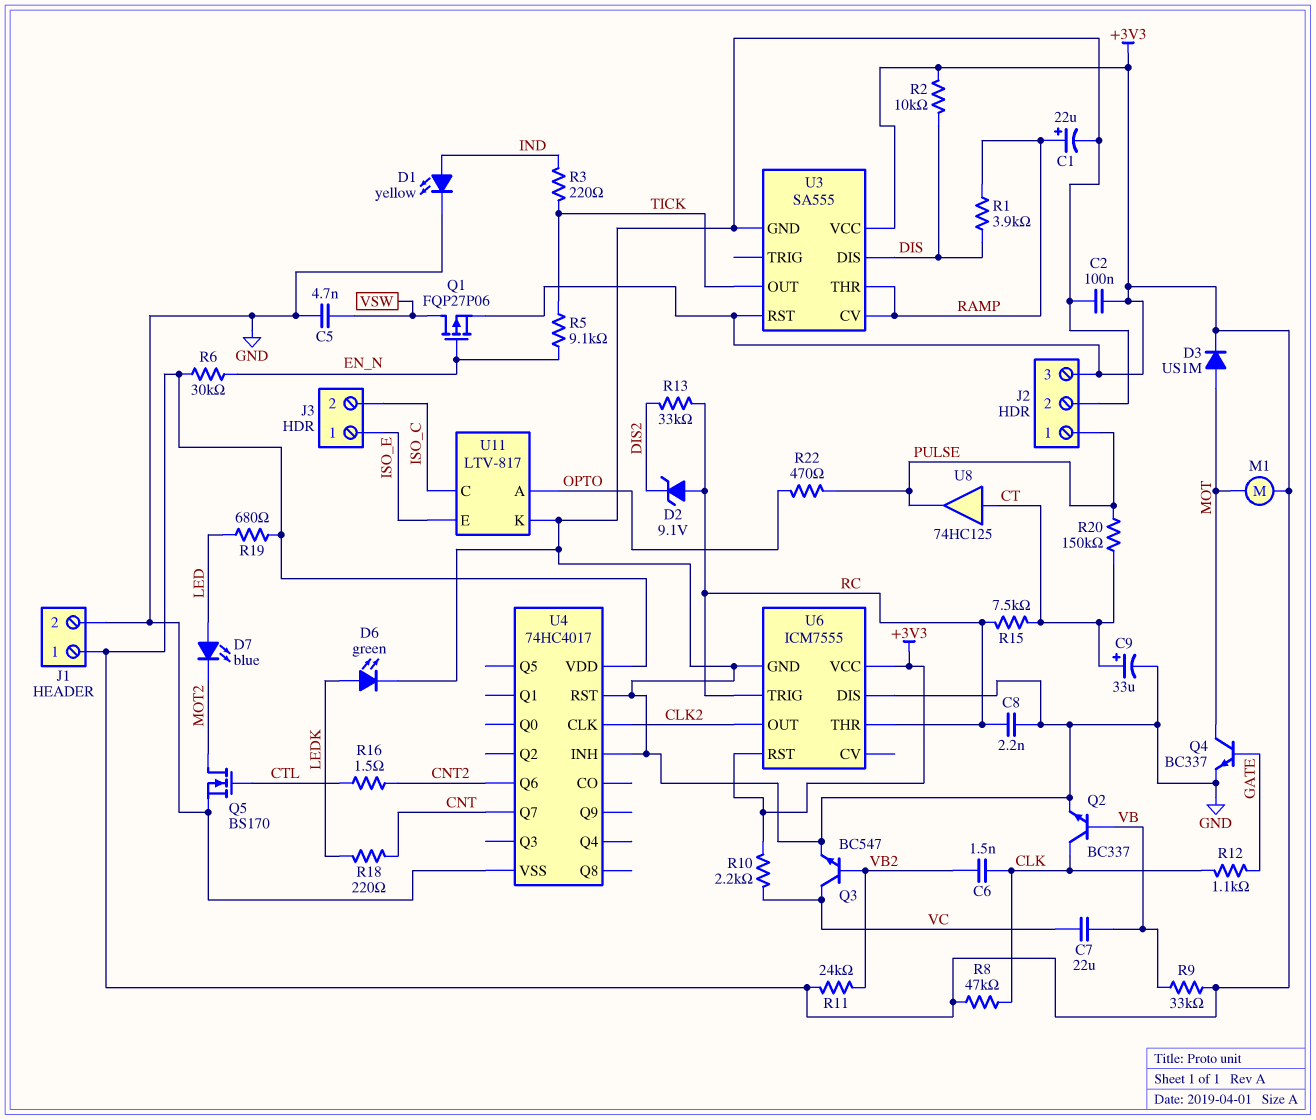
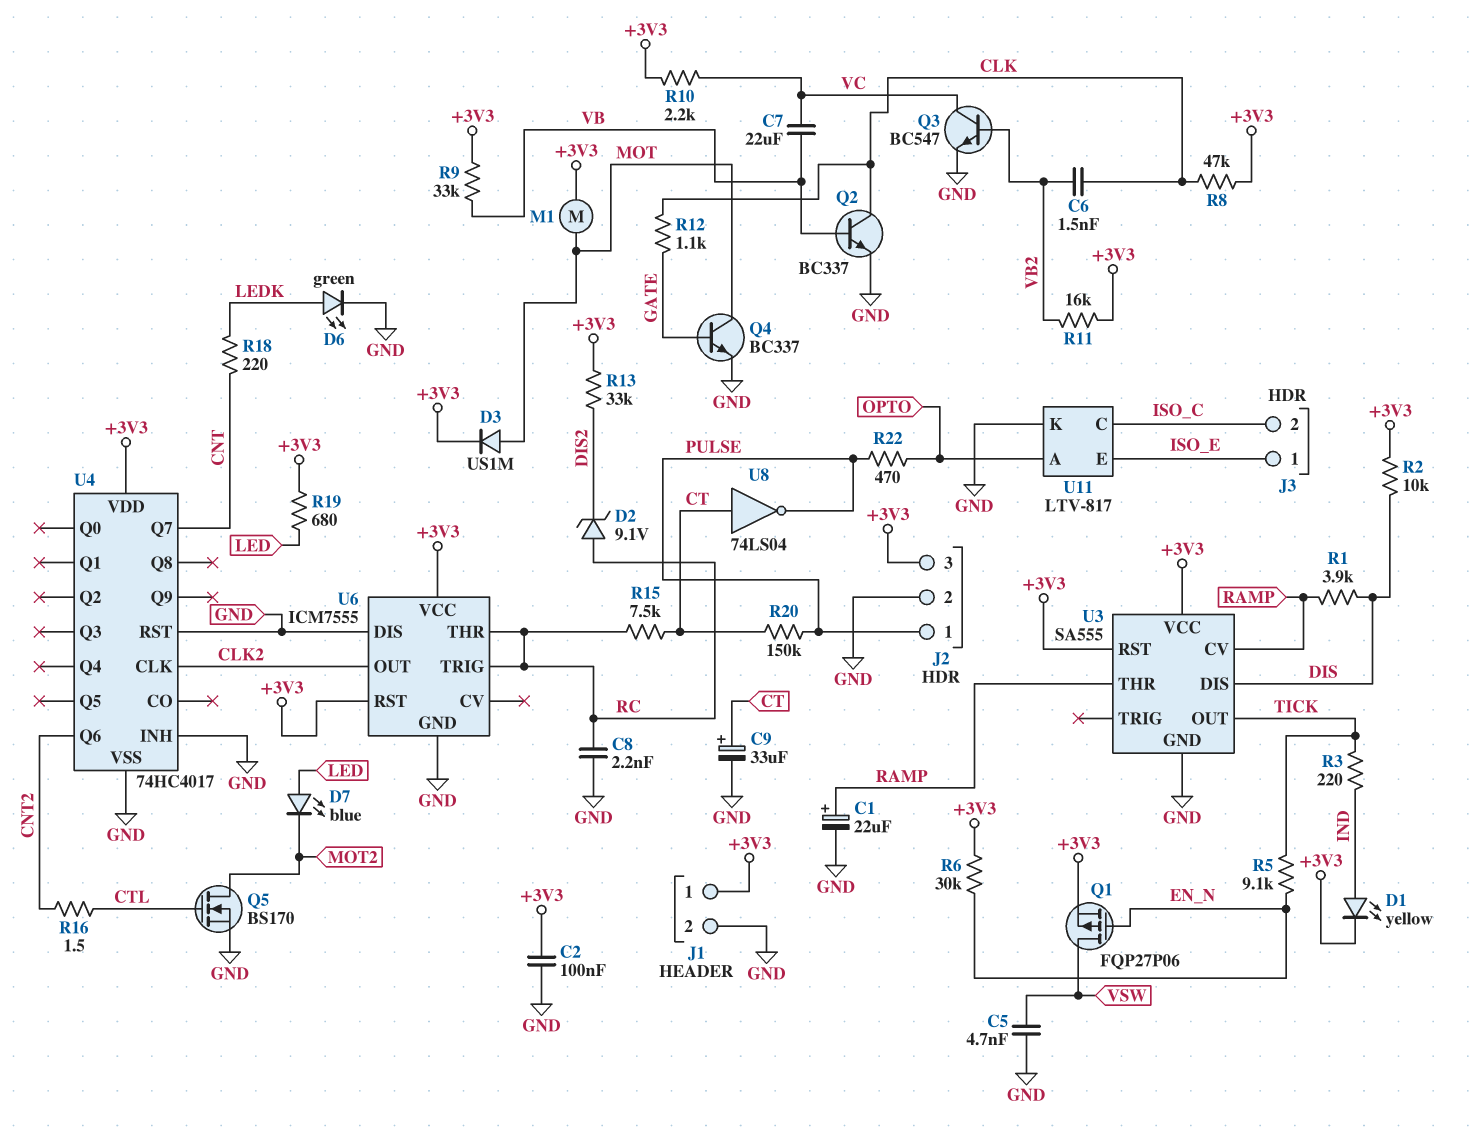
D1: LED yellow (A IND, K GND) -> LED yellow (A IND, K +3V3)
R11: 24k (+3V3, VB2) -> 16k (+3V3, VB2)
R13: 33k (DIS2, RC) -> 33k (+3V3, DIS2)
U8: buffer 74HC125 (in CT, out PULSE) -> NOT 74LS04 (in CT, out PULSE)

